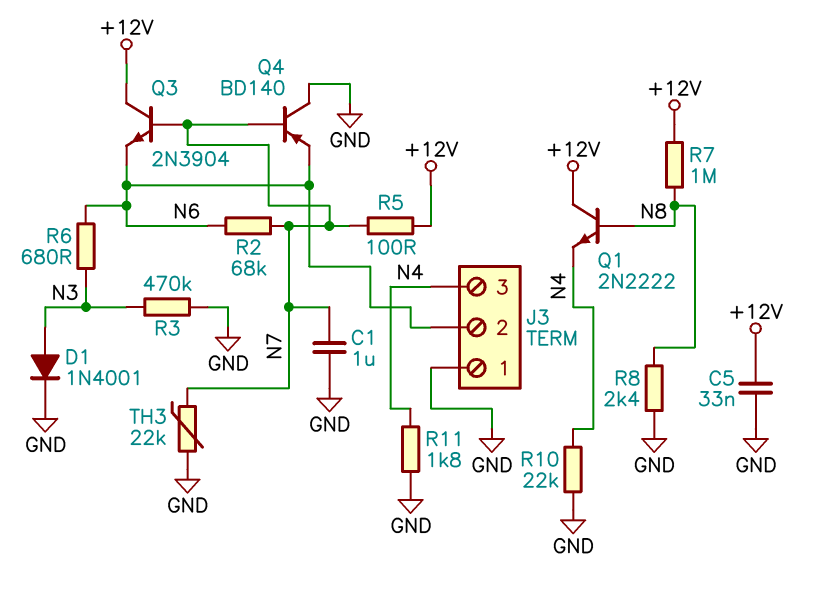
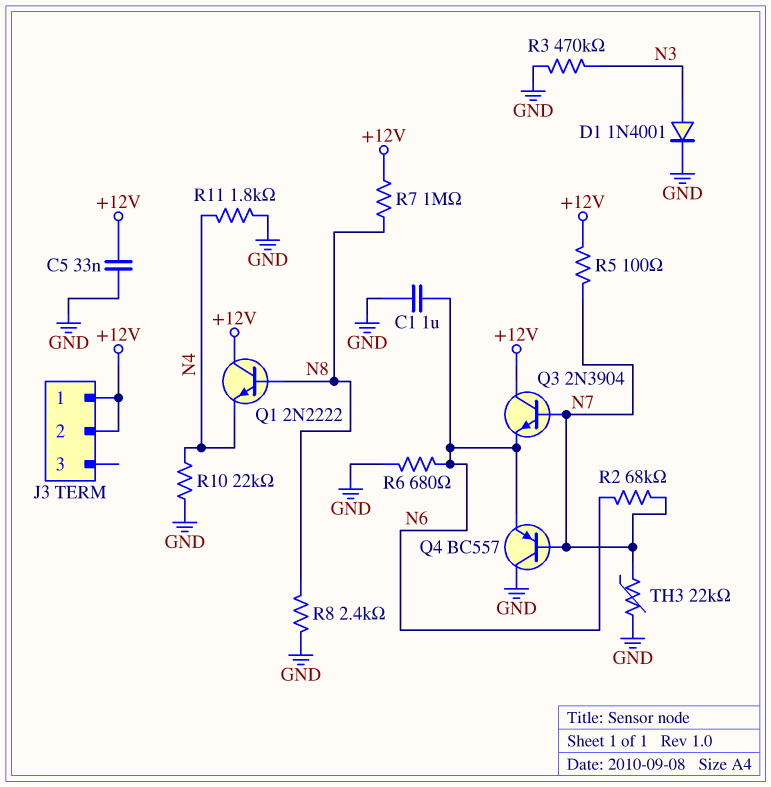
C1: 1uF (GND, N7) -> 1uF (GND, N6)
J3 pin 1: GND -> +12V
J3 pin 2: N6 -> +12V
J3 pin 3: N4 -> none
Q4: PNP BD140 (B N7, C GND, E N6) -> PNP BC557 (B N7, C GND, E N6)
R6: 680 (N3, N6) -> 680 (GND, N6)

